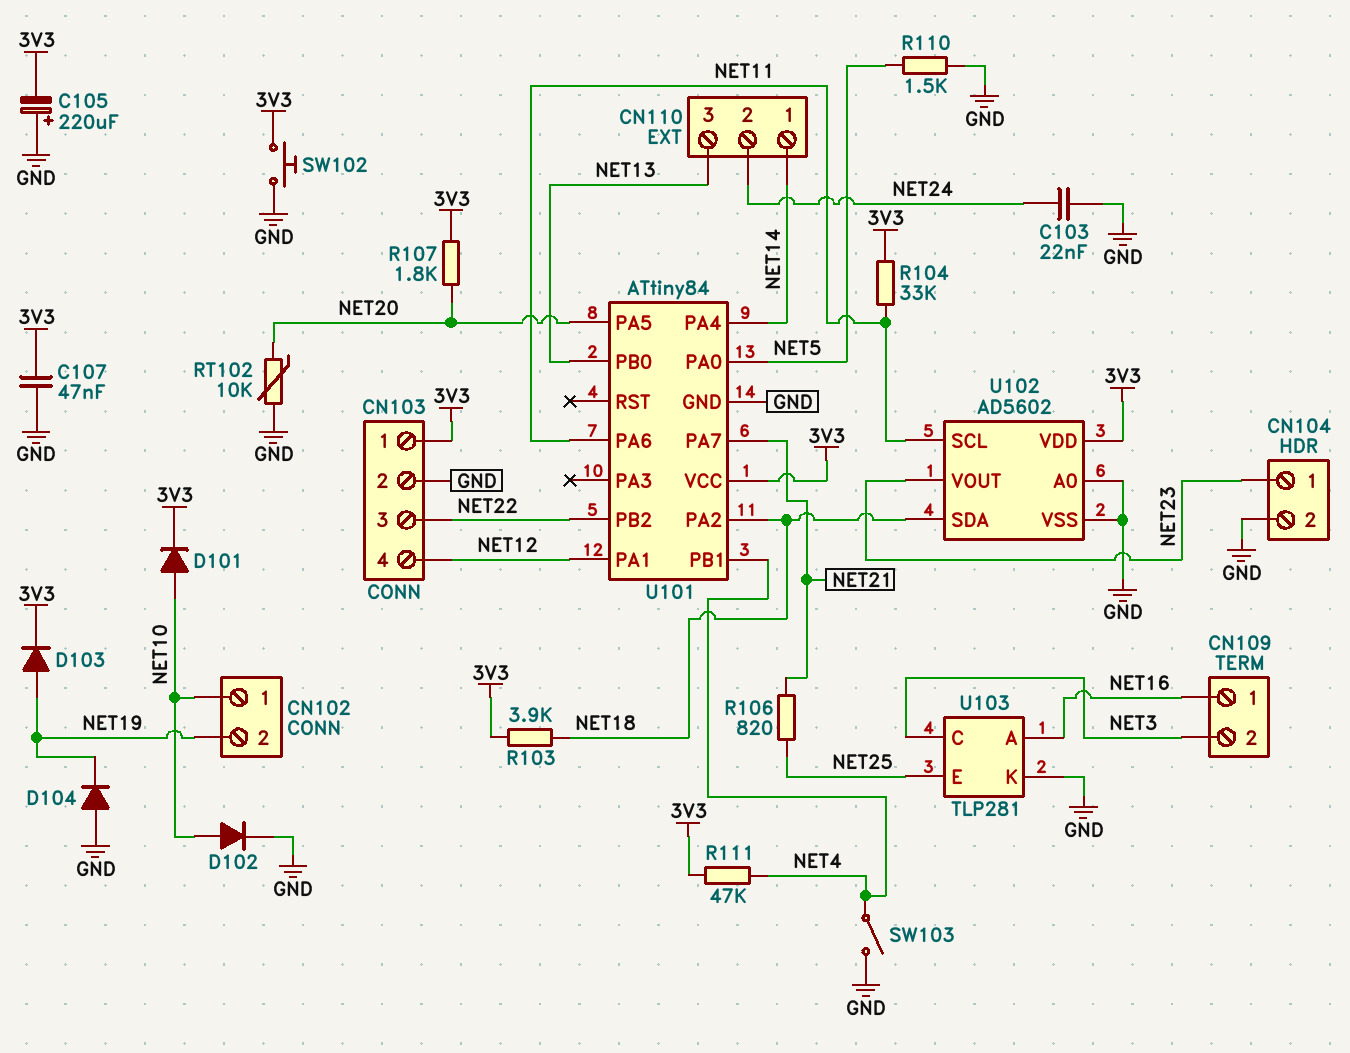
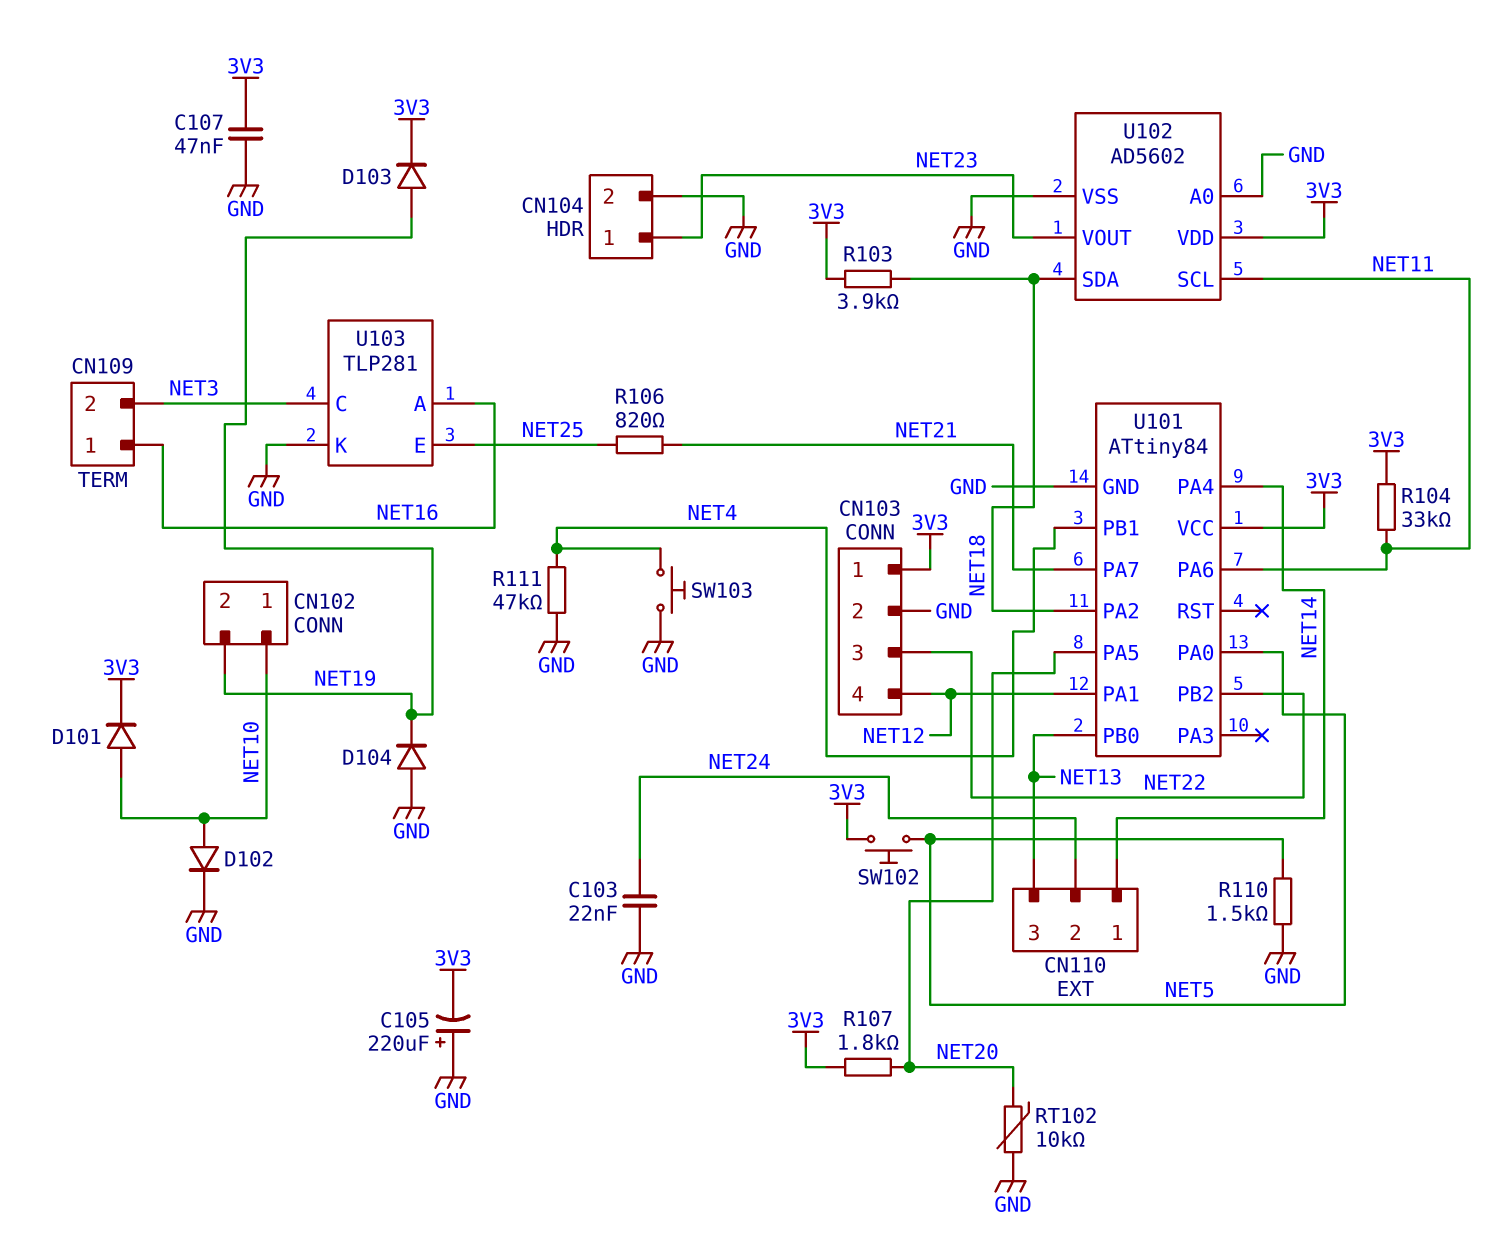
R111: 47k (3V3, NET4) -> 47k (GND, NET4)
SW102: button (3V3, GND) -> button (3V3, NET5)
SW103: switch (GND, NET4) -> button (GND, NET4)

